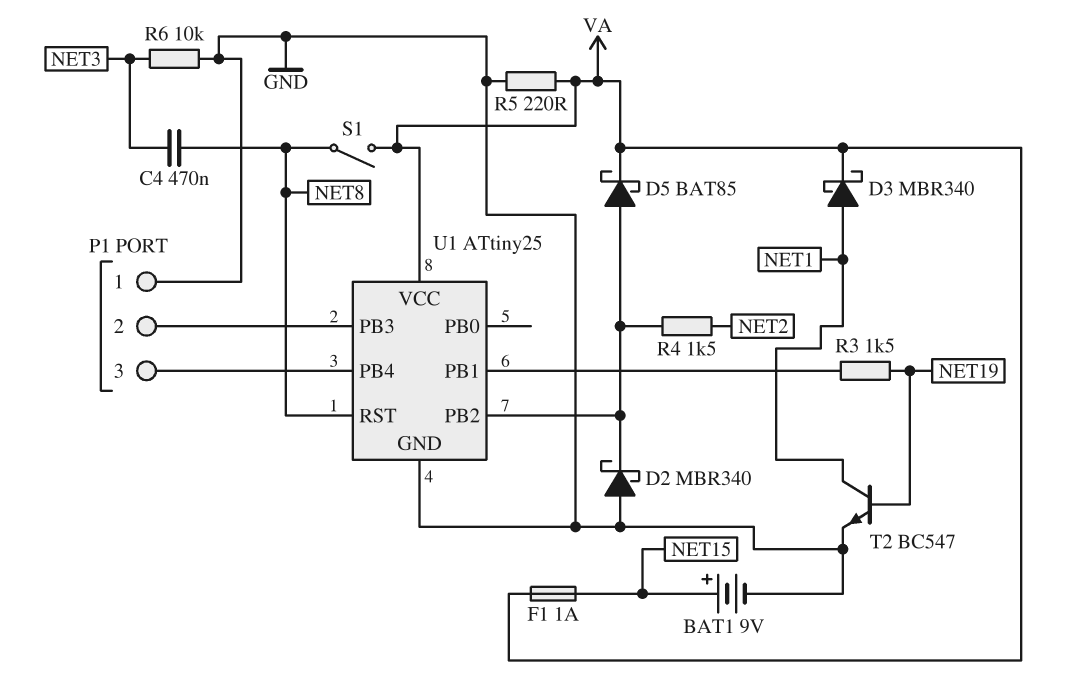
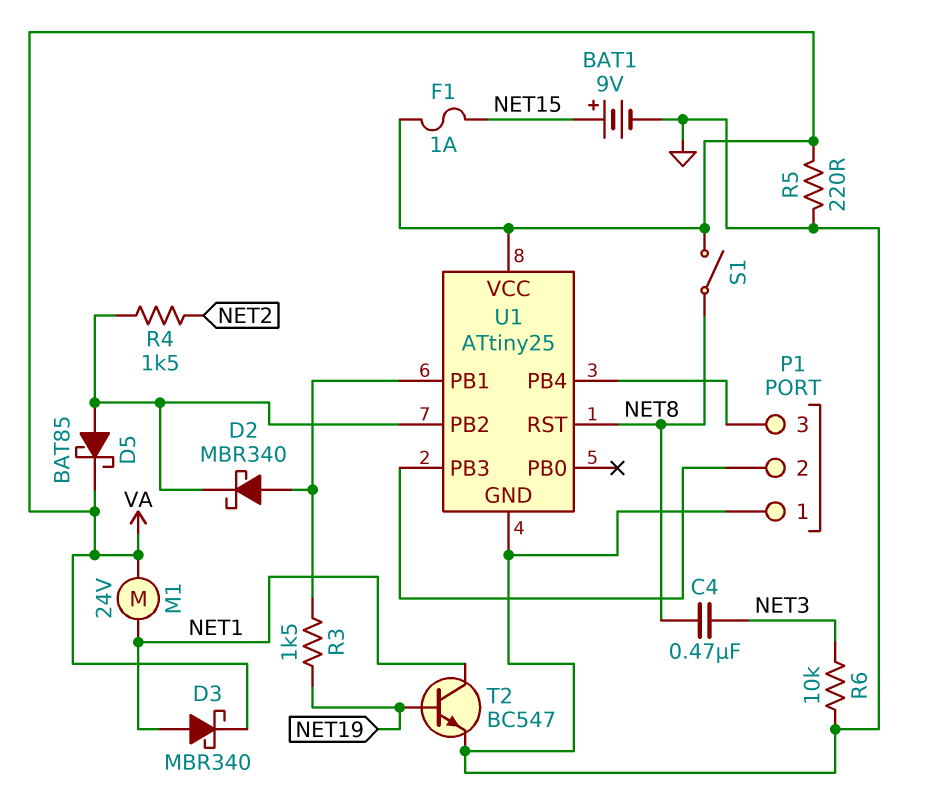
D2: schottky MBR340 (A GND, K U1/PB2) -> schottky MBR340 (A U1/PB1, K U1/PB2)
M1: none -> motor 24V (NET1, VA)

